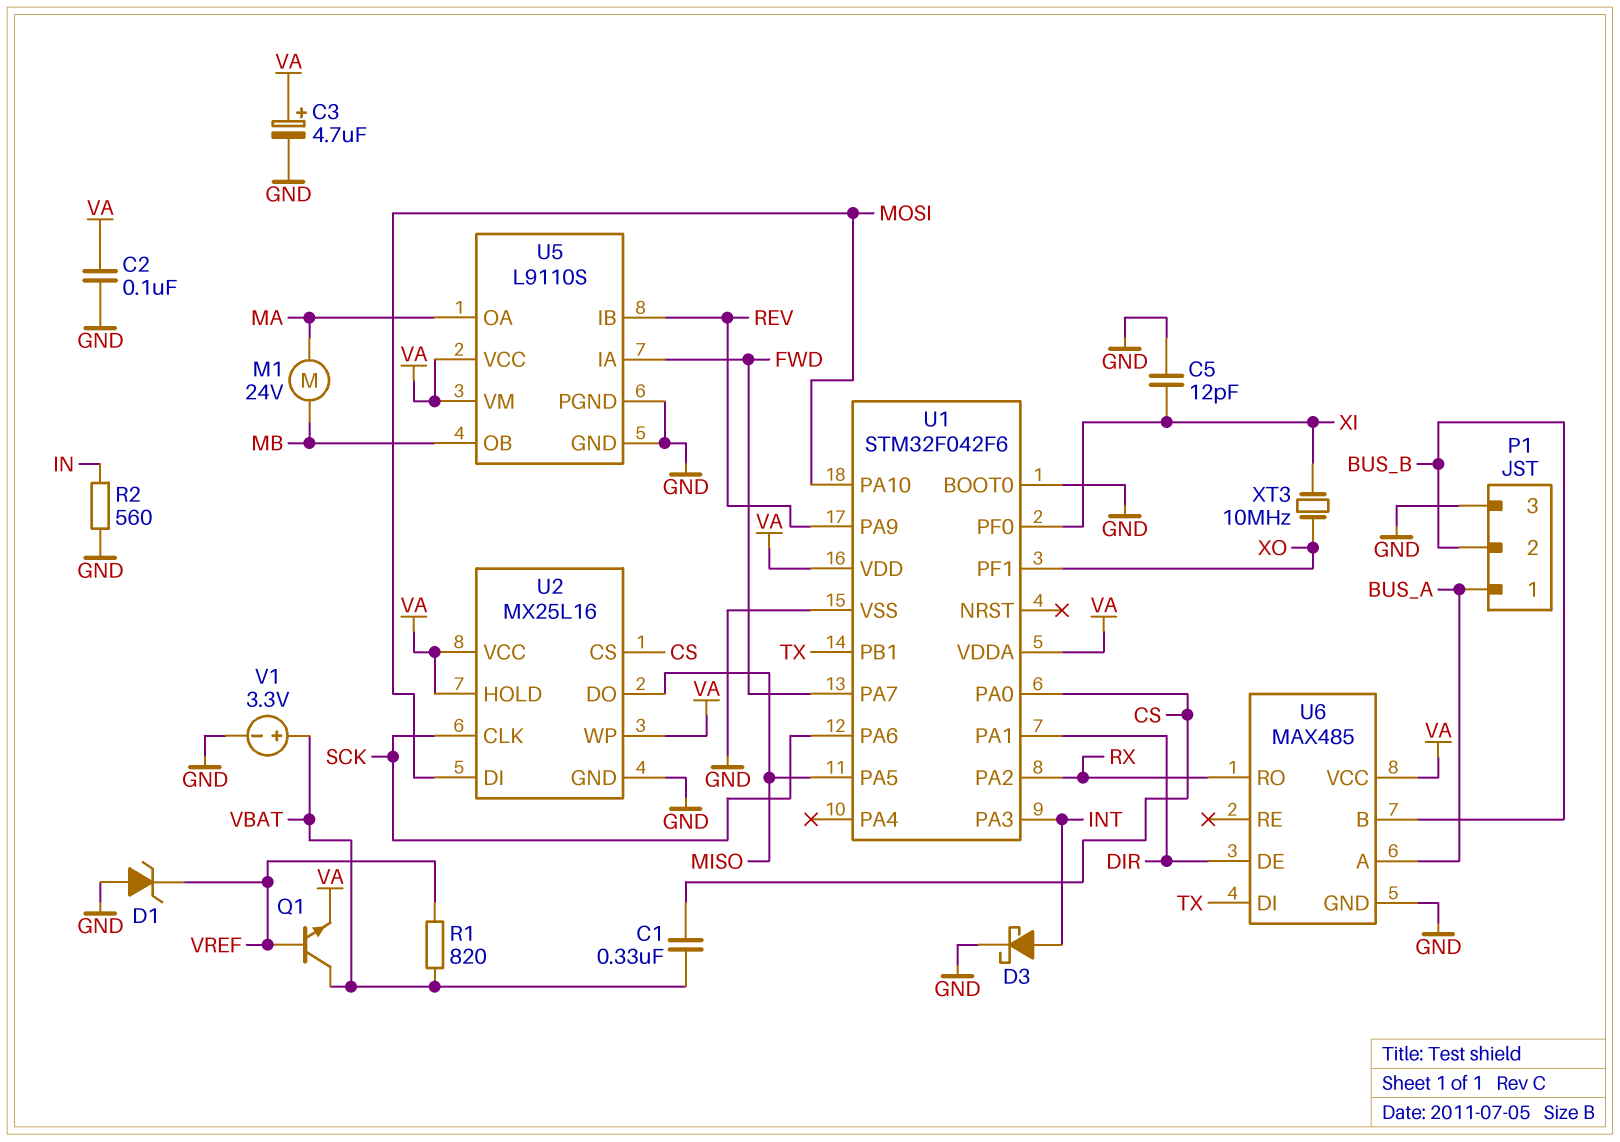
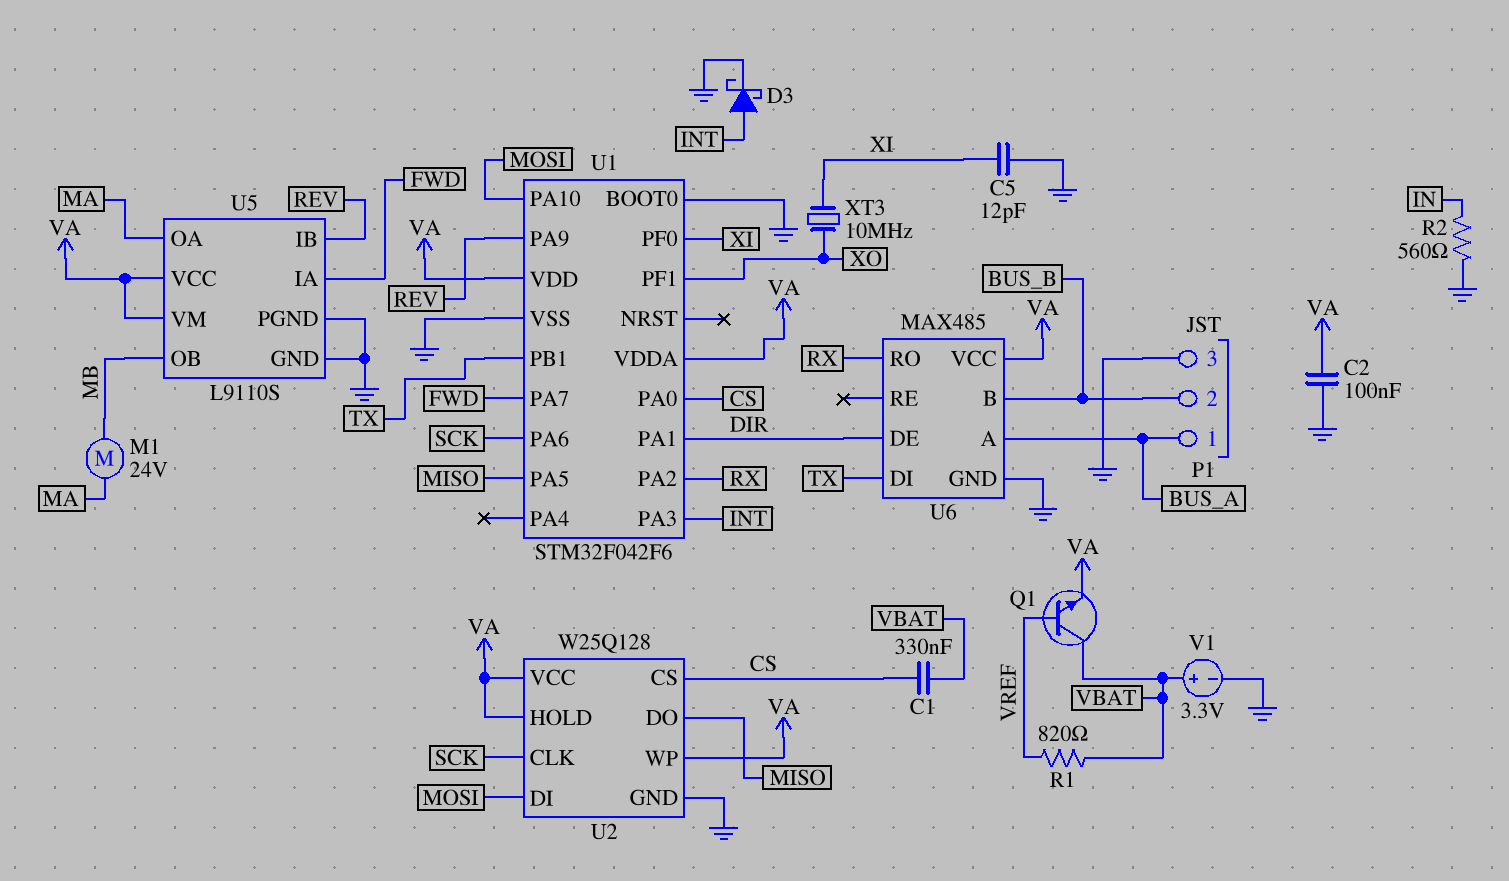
C3: 4.7uF (plus VA, minus GND) -> none
D1: zener (A GND, K VREF) -> none
U2: MX25L16 -> W25Q128

